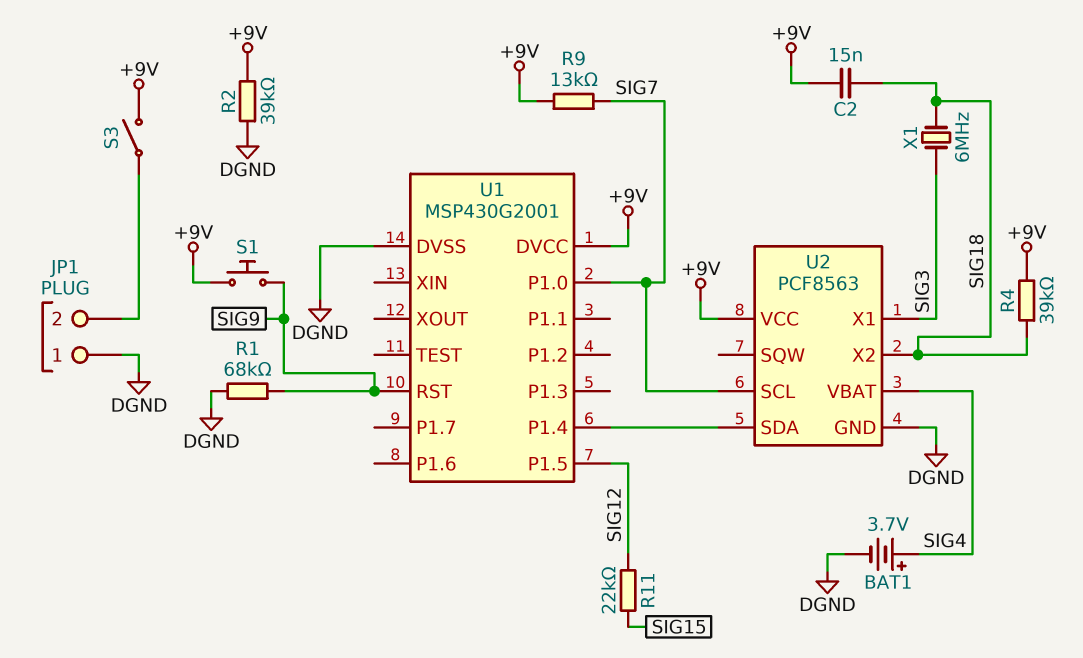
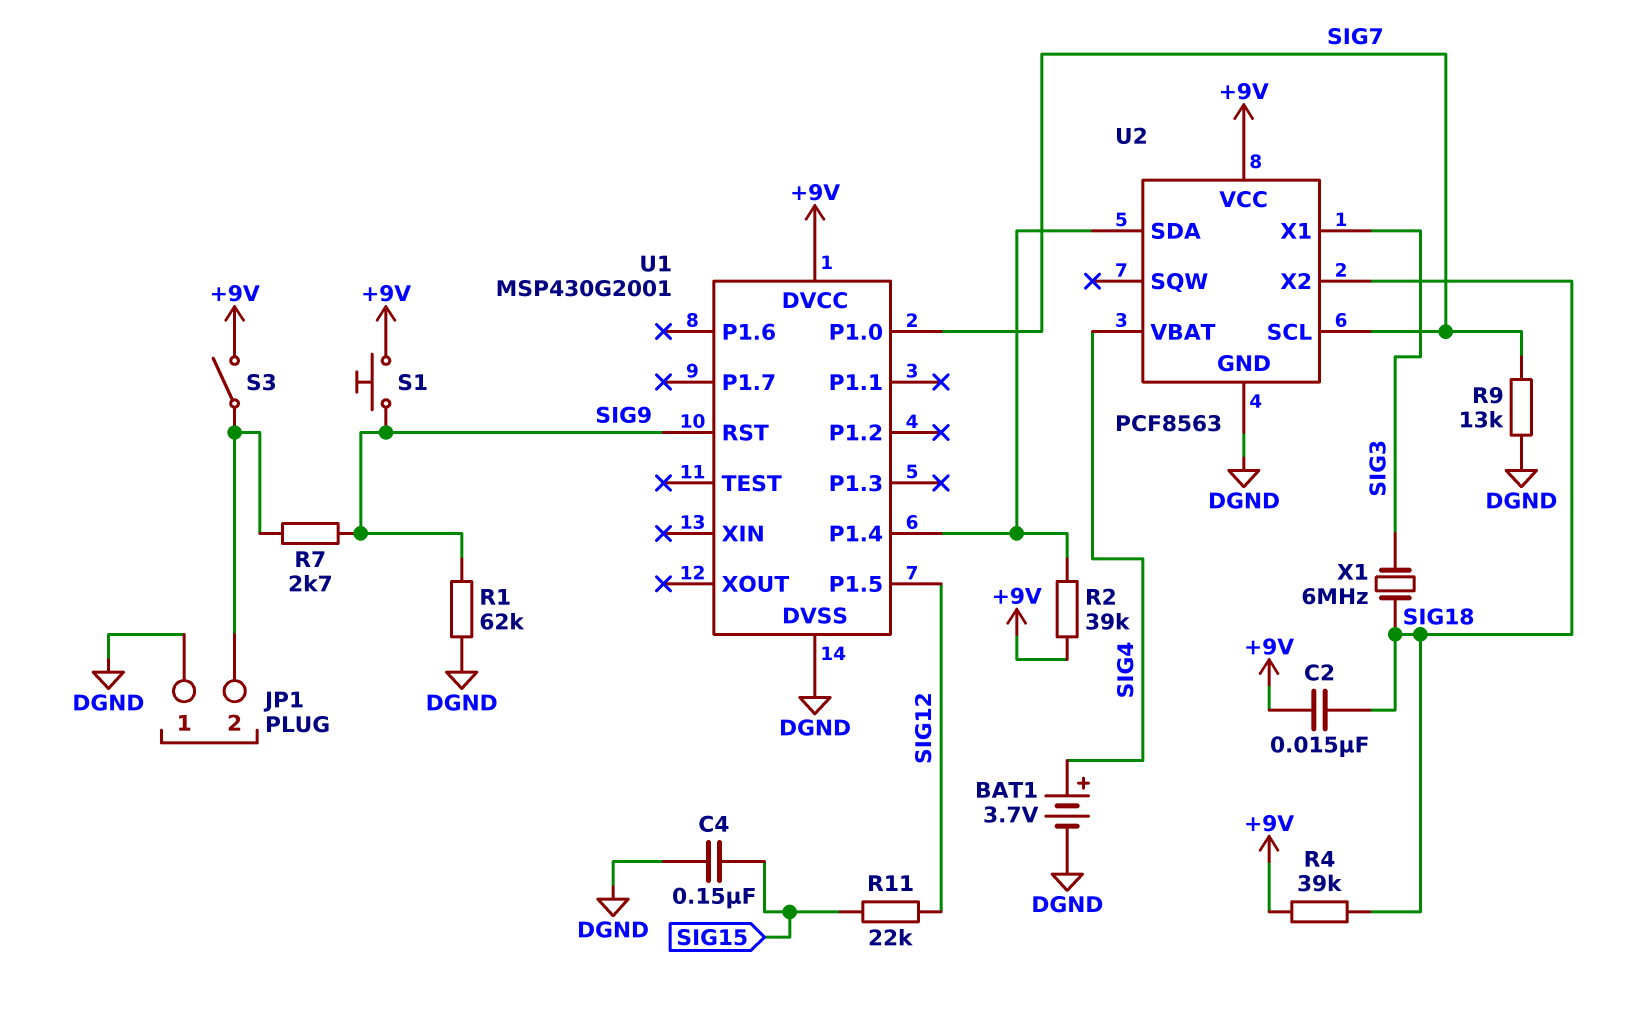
C4: none -> 150nF (DGND, SIG15)
R1: 68k (DGND, SIG9) -> 62k (DGND, SIG9)
R2: 39k (+9V, DGND) -> 39k (+9V, U1/P1.4)
R7: none -> 2.7k (JP1/2, SIG9)
R9: 13k (+9V, SIG7) -> 13k (DGND, SIG7)

